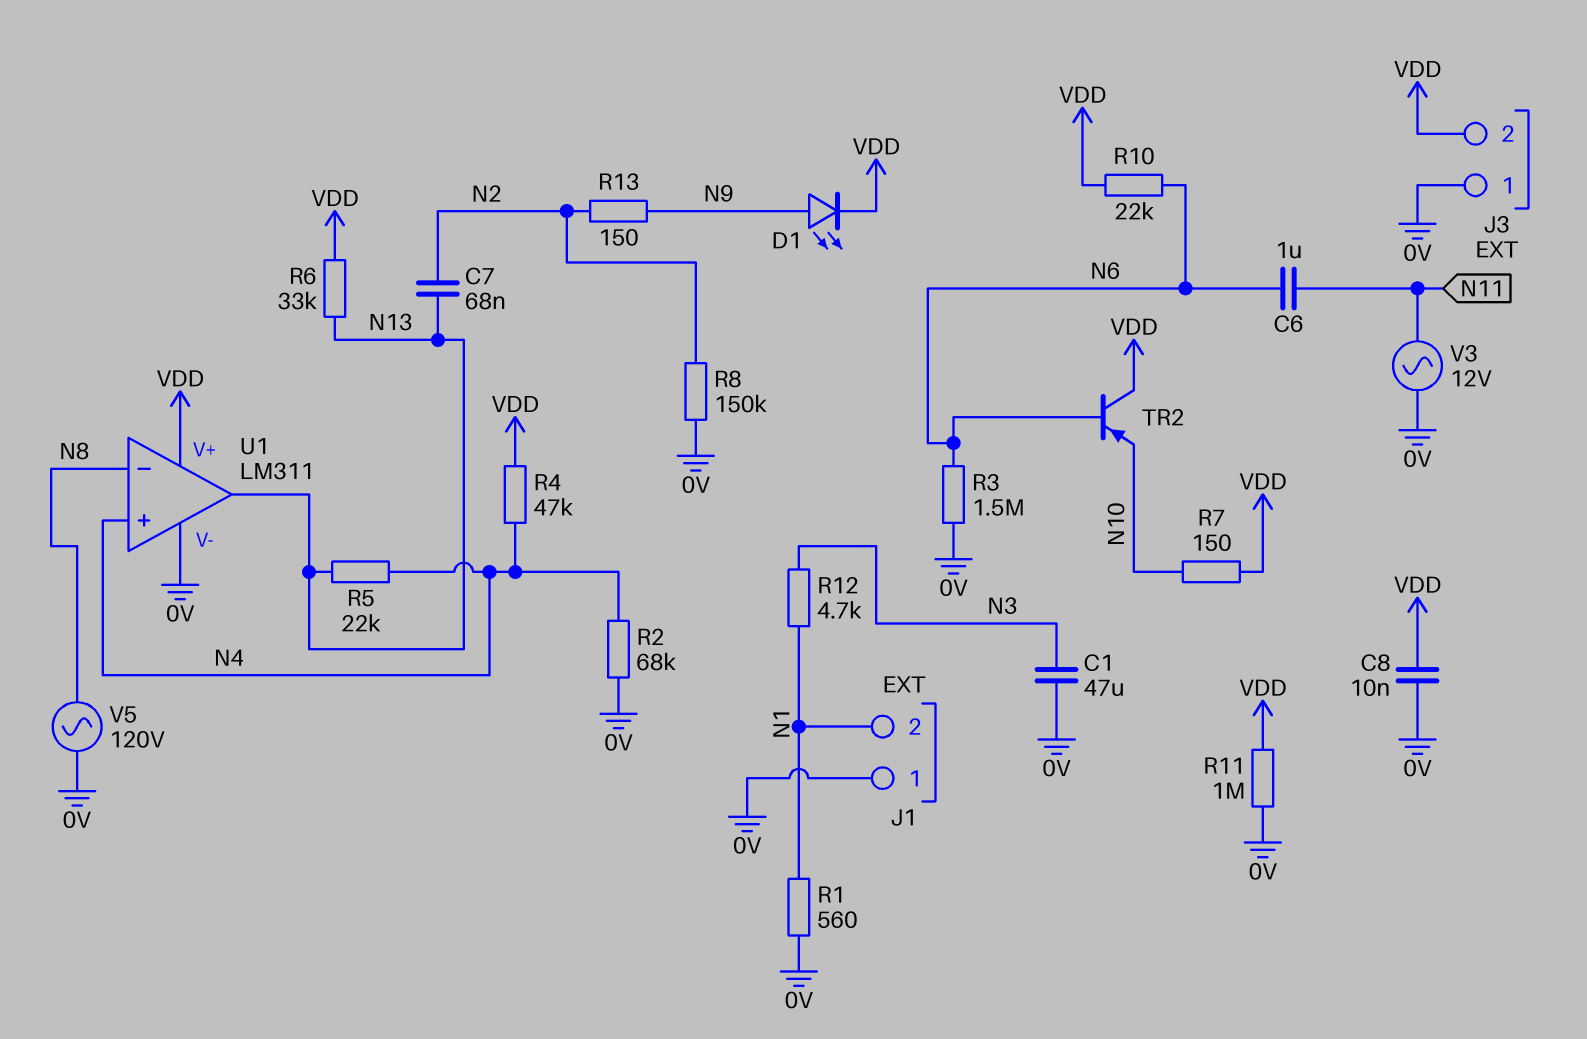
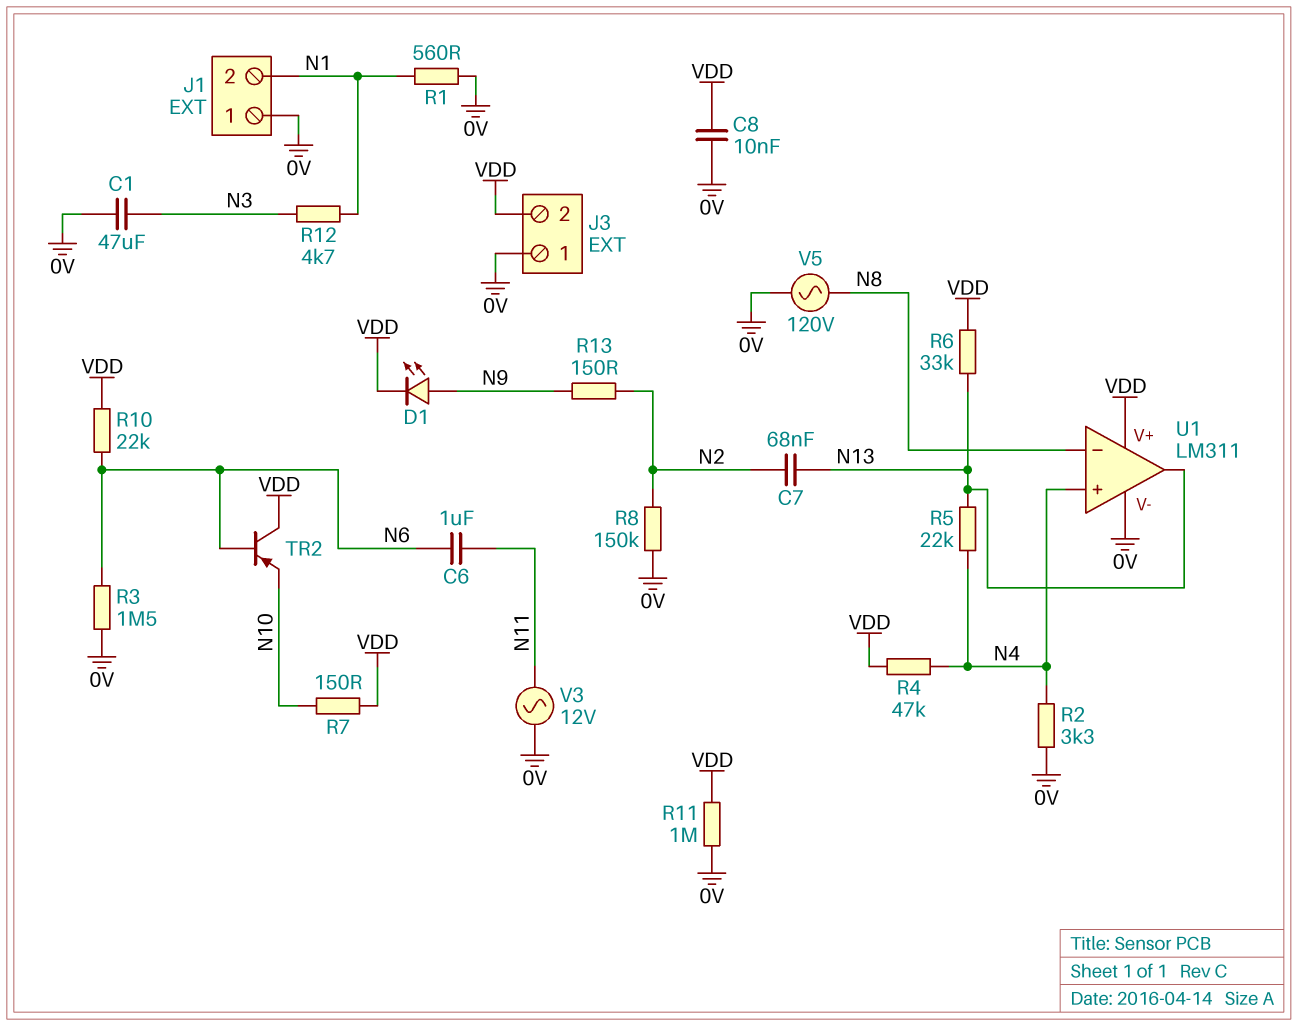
R2: 68k (0V, N4) -> 3.3k (0V, N4)

